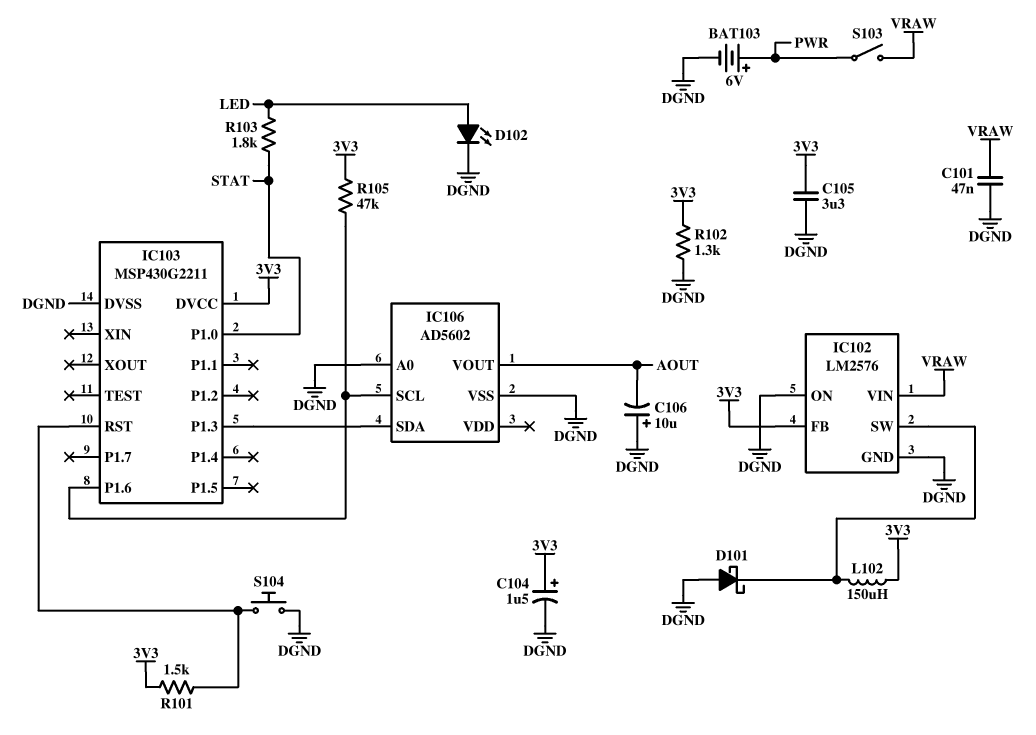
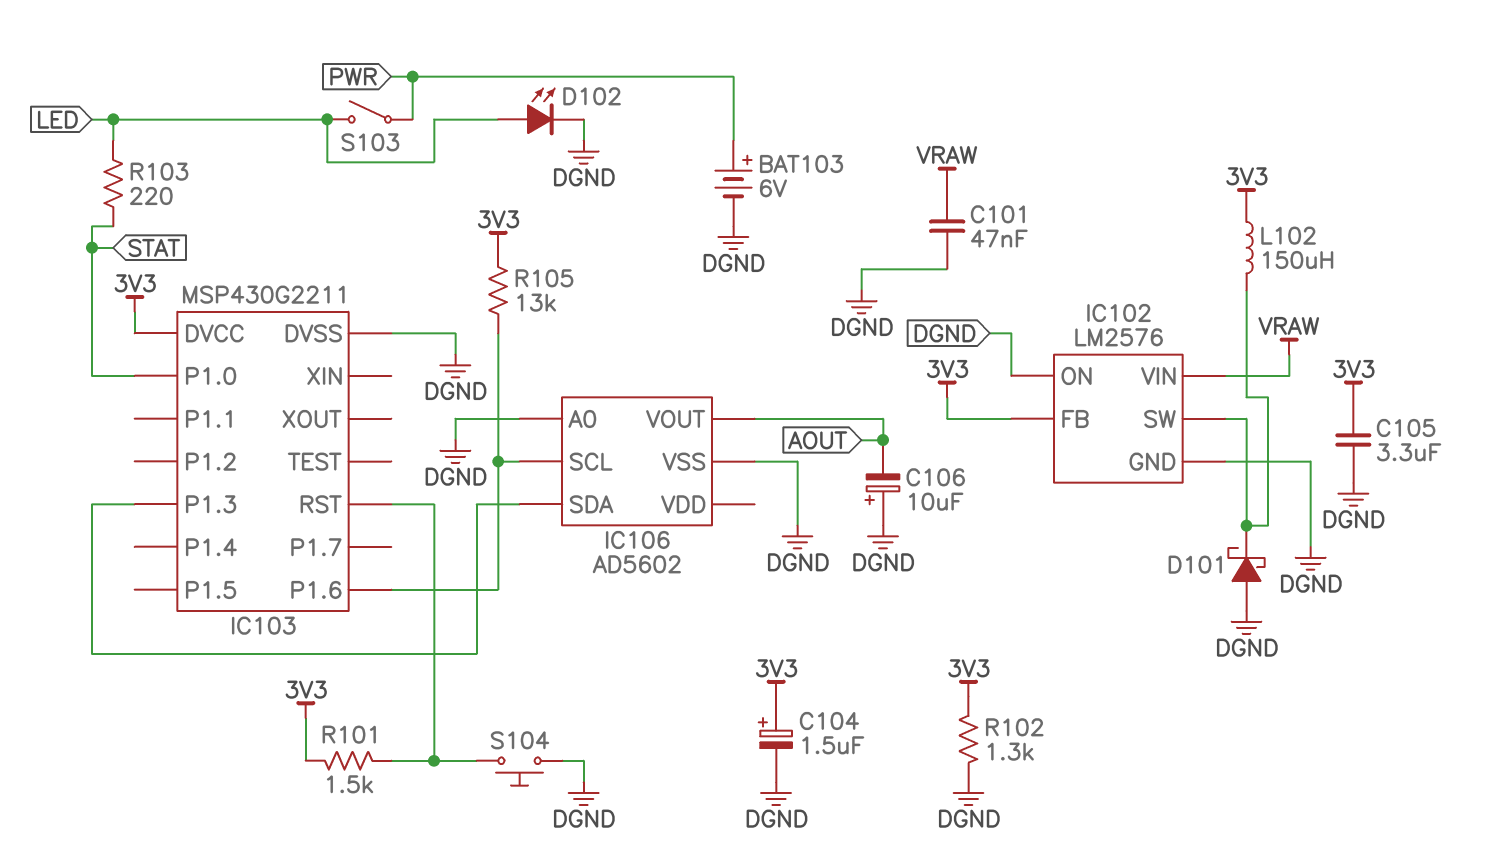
R103: 1.8k (LED, STAT) -> 220 (LED, STAT)
R105: 47k (3V3, IC103/P1.6) -> 13k (3V3, IC103/P1.6)
S103: switch (PWR, VRAW) -> switch (LED, PWR)

